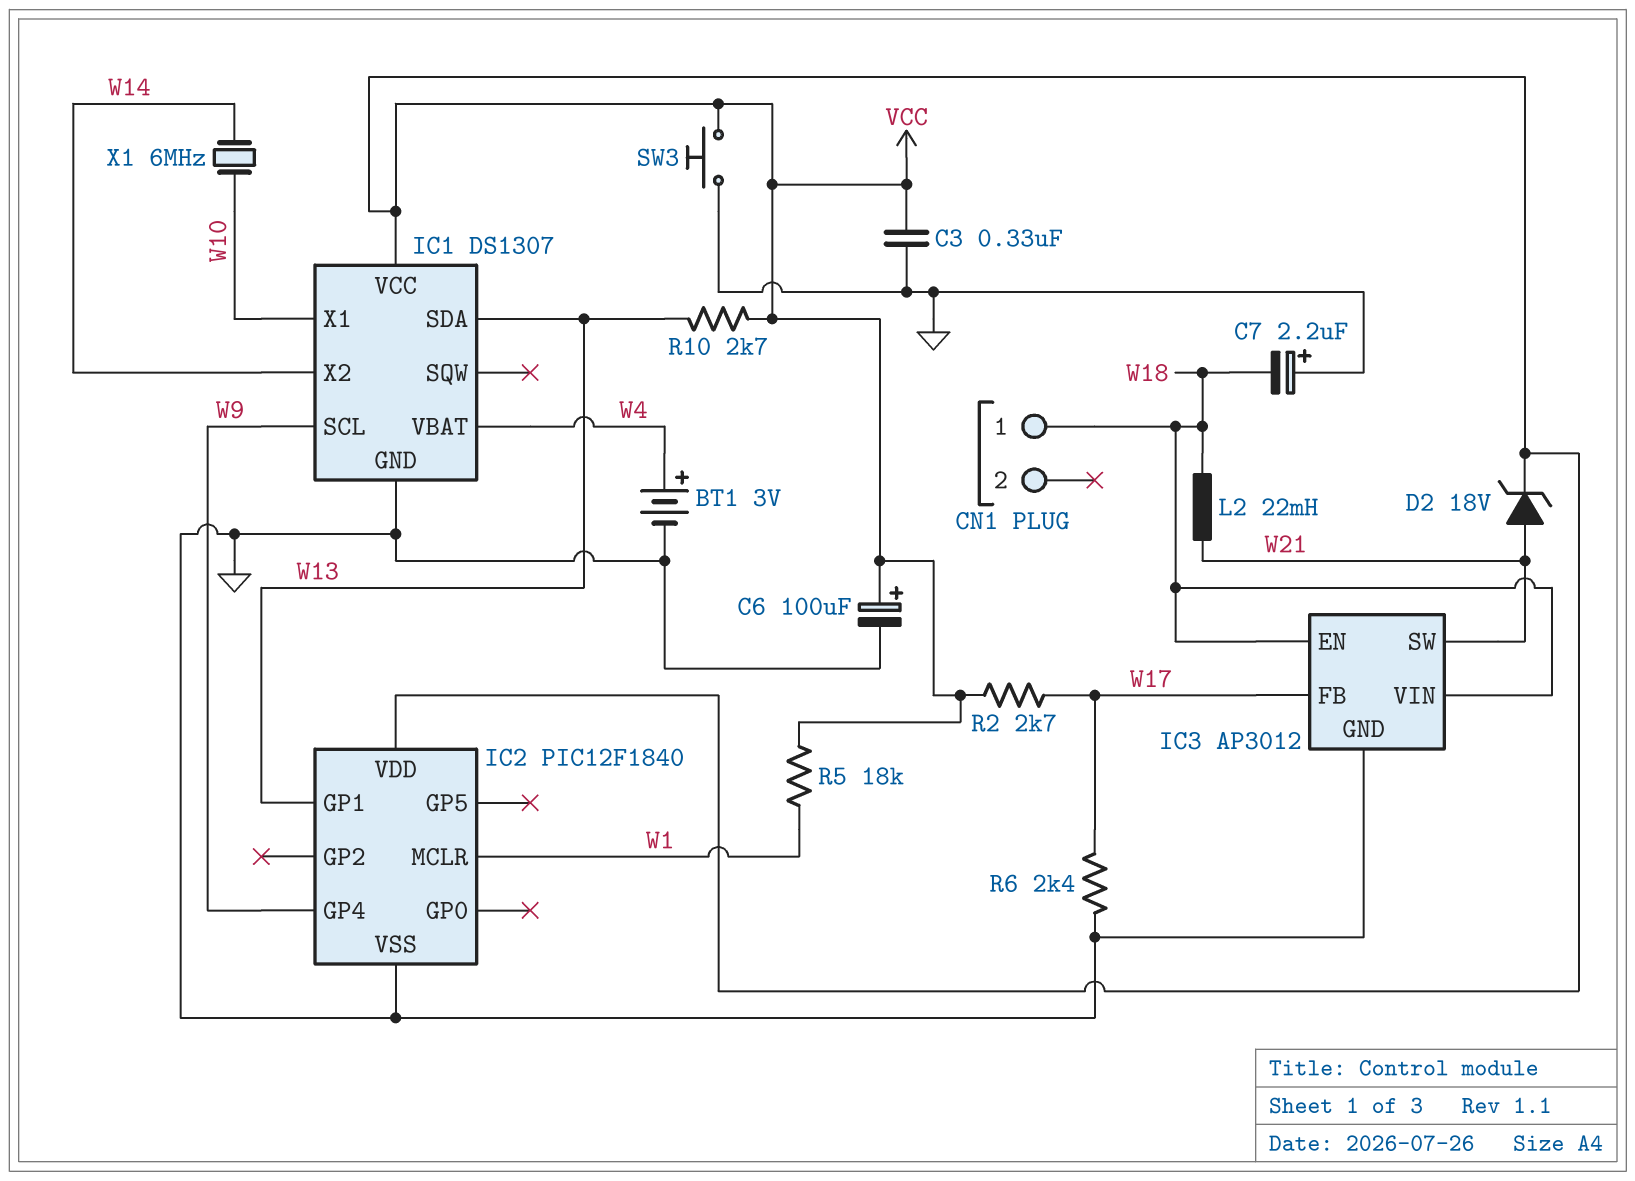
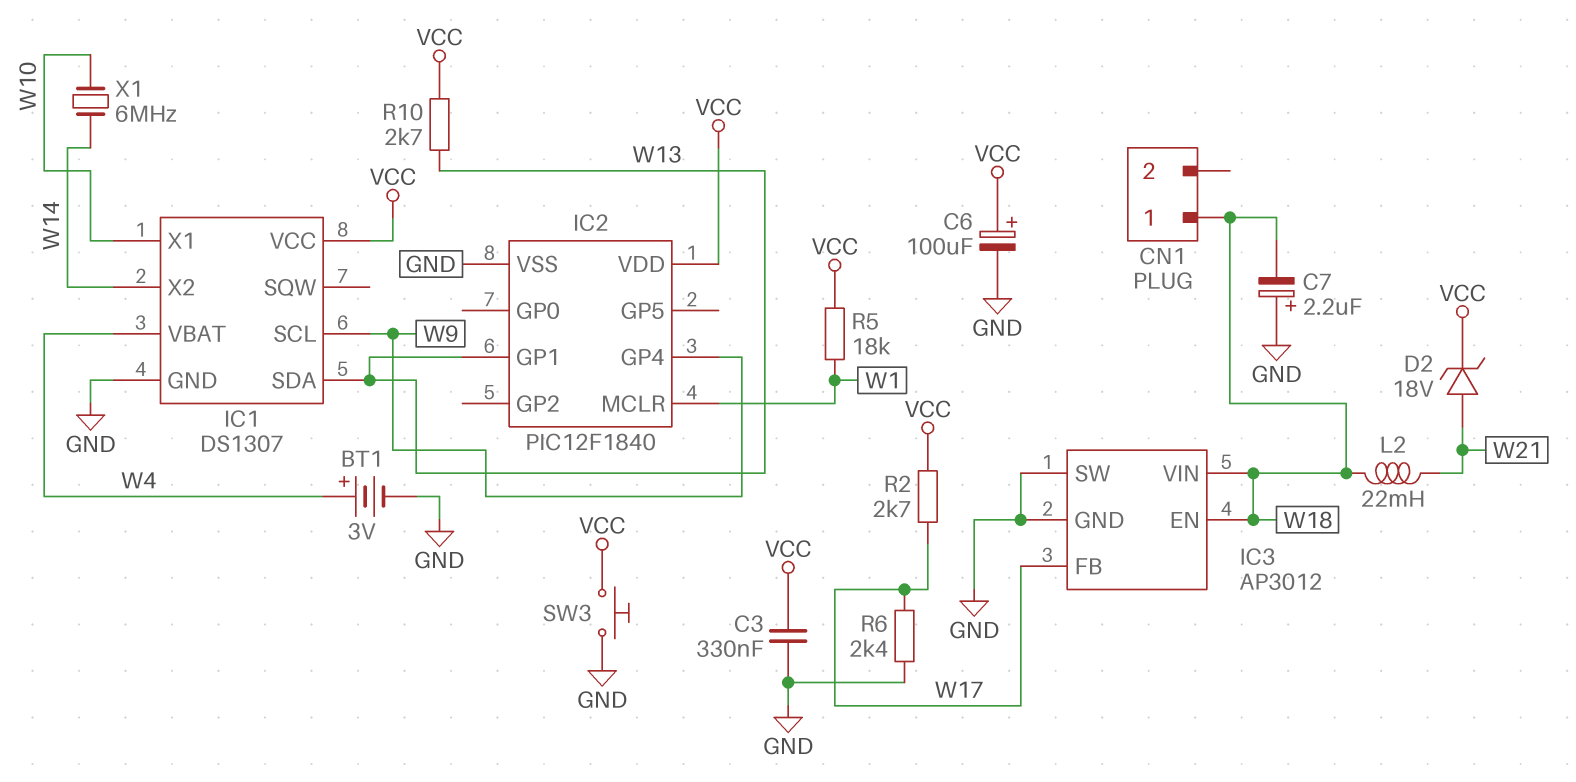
IC3 pin SW: W21 -> GND

